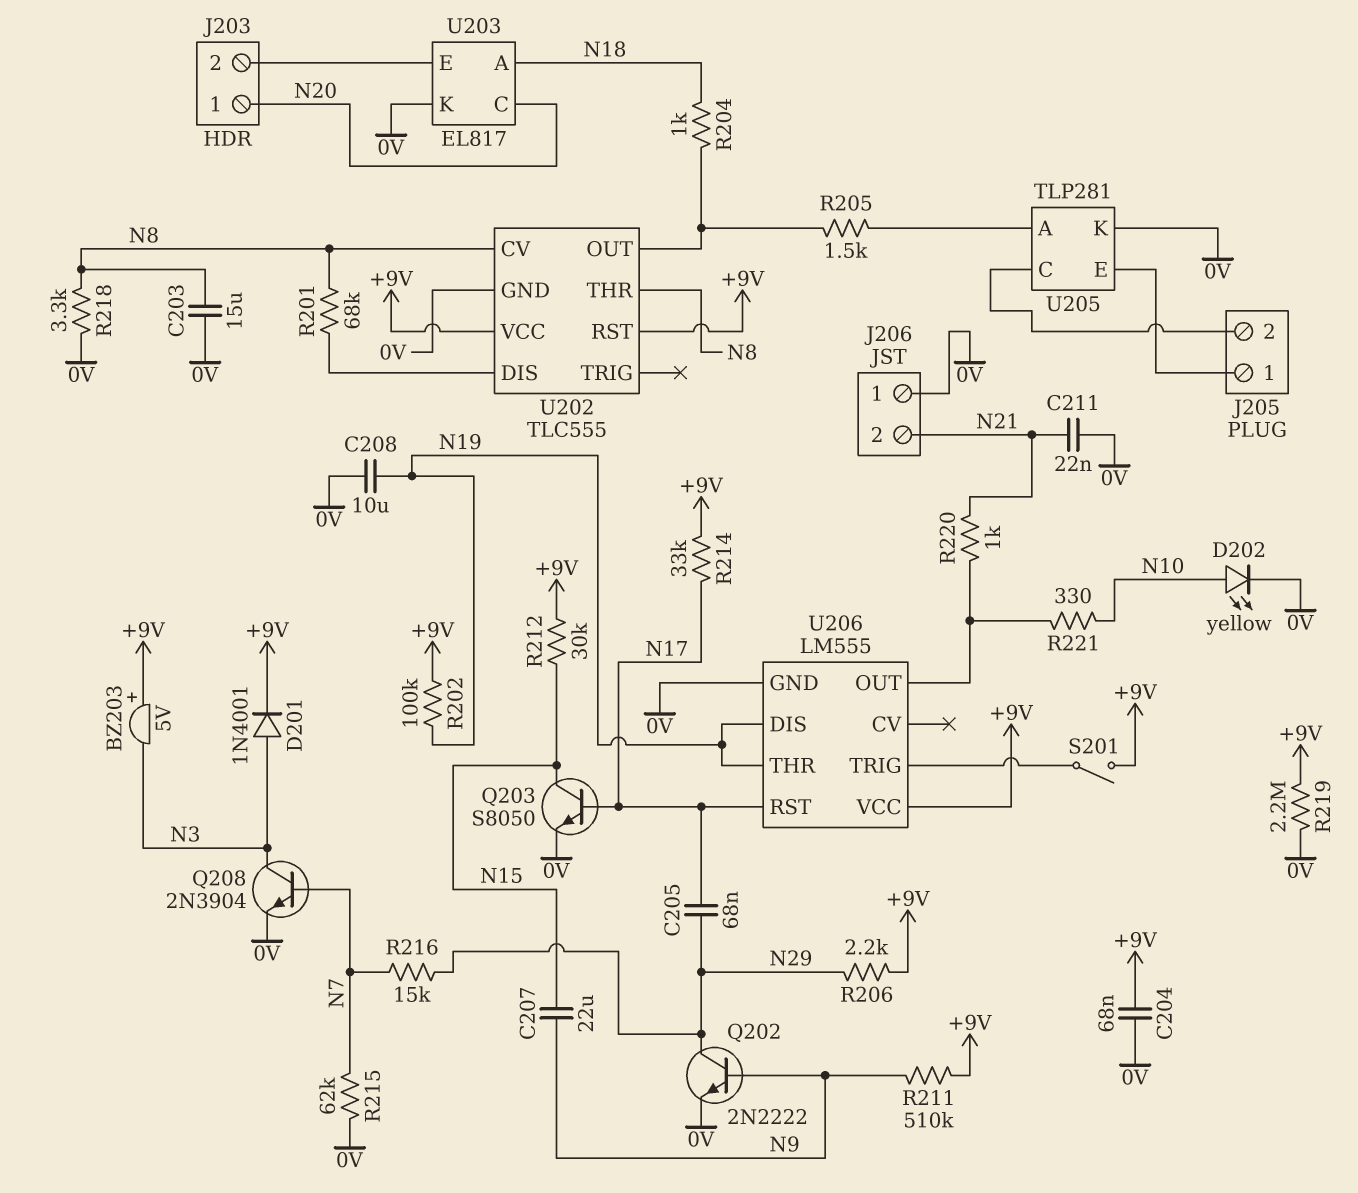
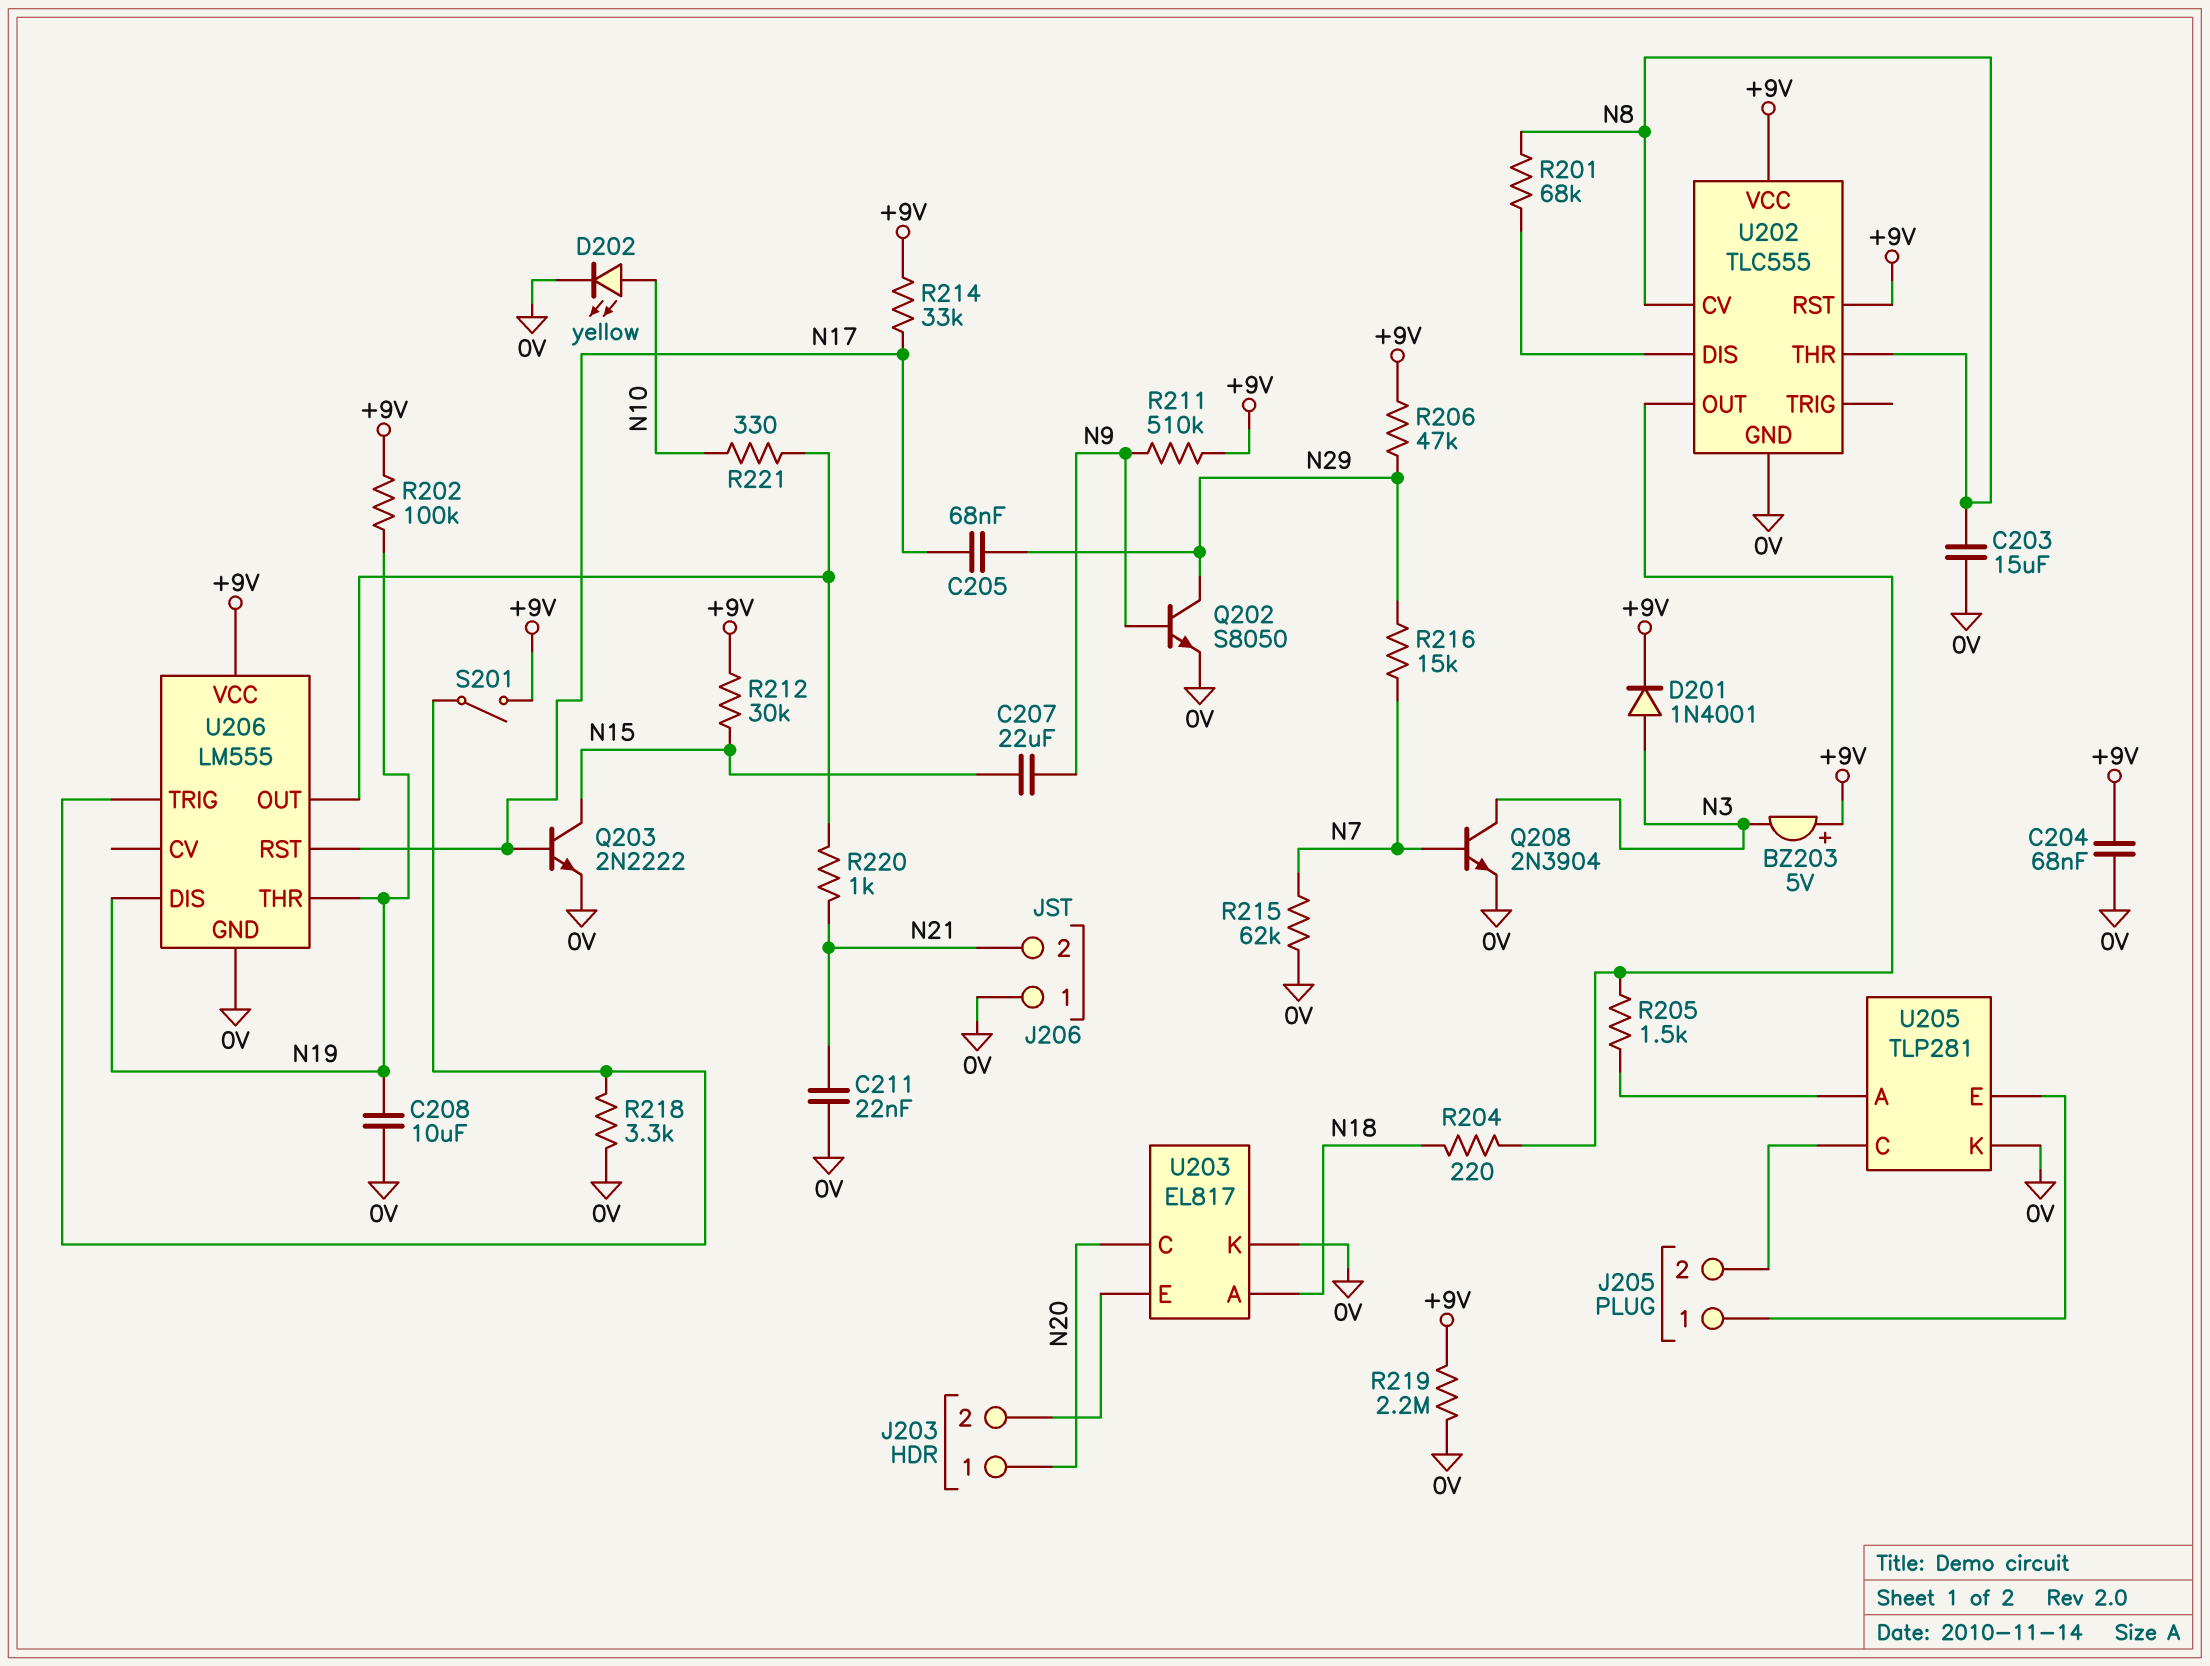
Q202: NPN 2N2222 (B N9, C N29, E 0V) -> NPN S8050 (B N9, C N29, E 0V)
Q203: NPN S8050 (B N17, C N15, E 0V) -> NPN 2N2222 (B N17, C N15, E 0V)
R204: 1k (N18, U202/OUT) -> 220 (N18, U202/OUT)
R206: 2.2k (+9V, N29) -> 47k (+9V, N29)
R218: 3.3k (0V, N8) -> 3.3k (0V, U206/TRIG)

